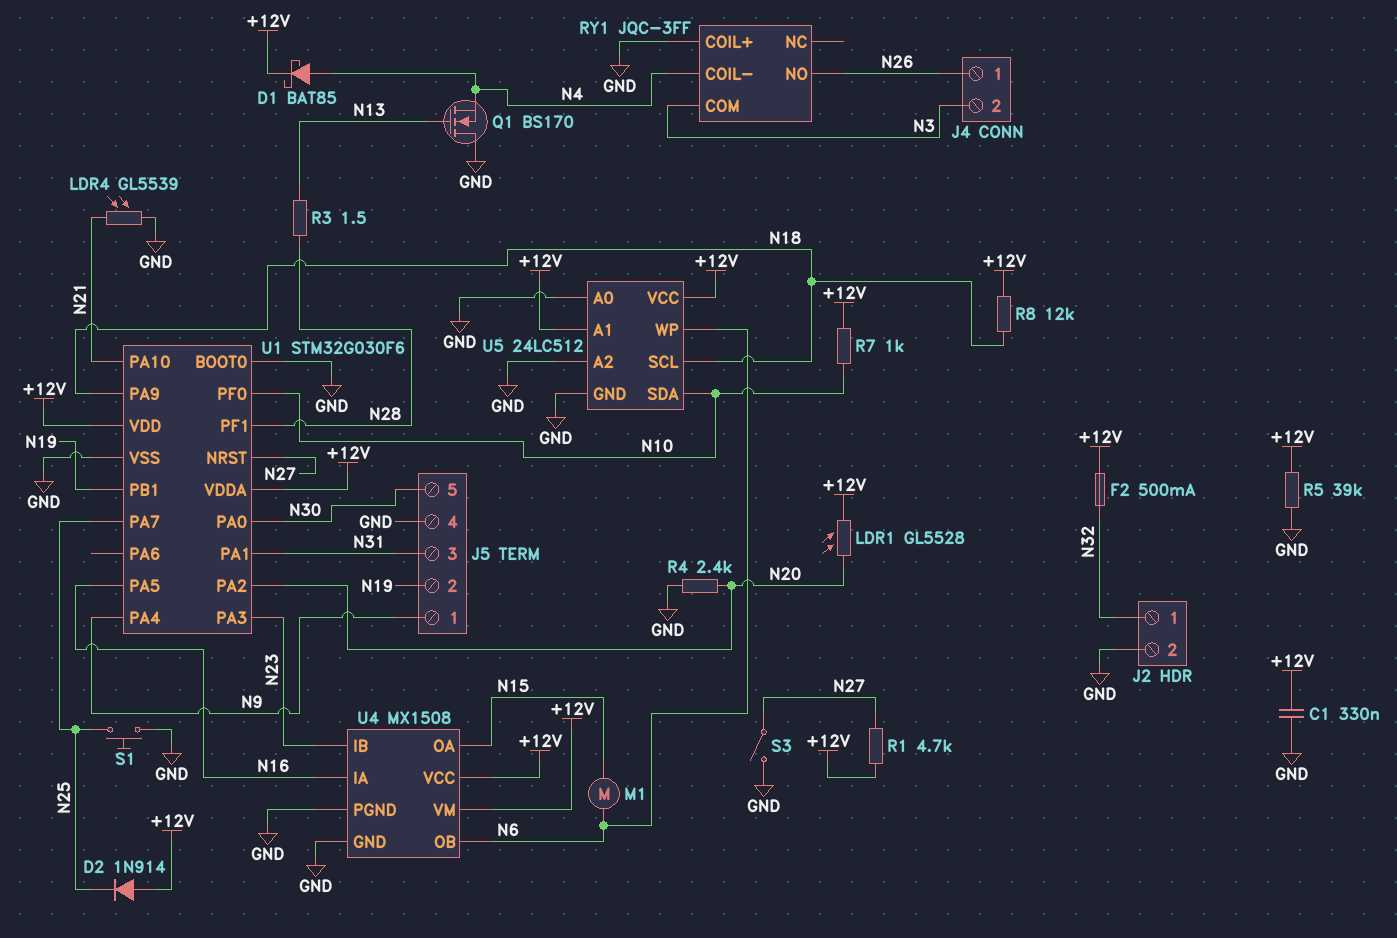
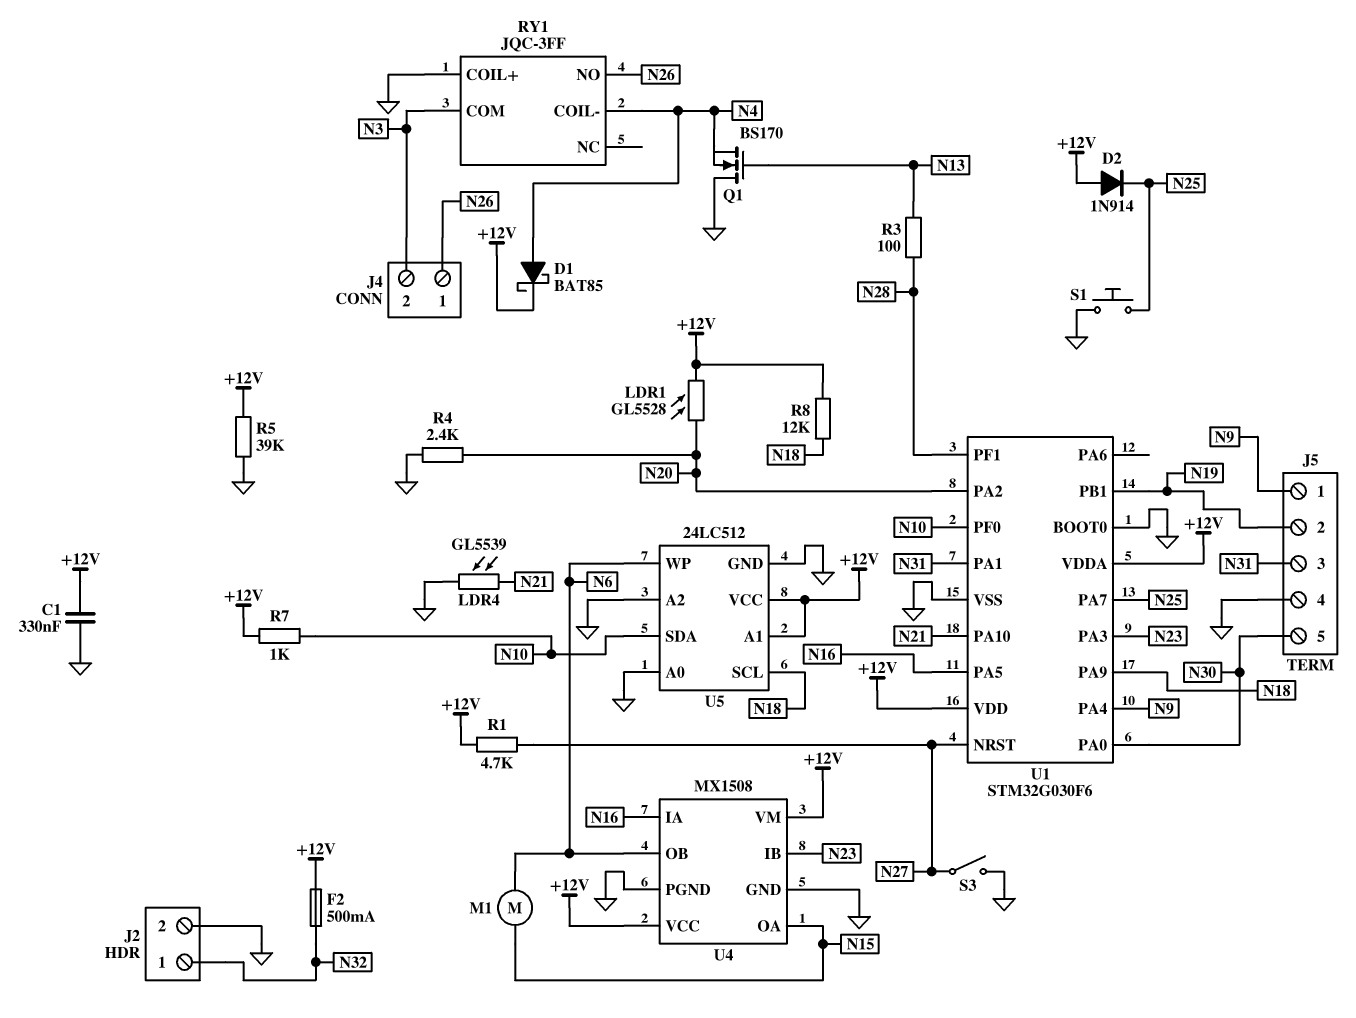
R3: 1.5 (N13, N28) -> 100 (N13, N28)

